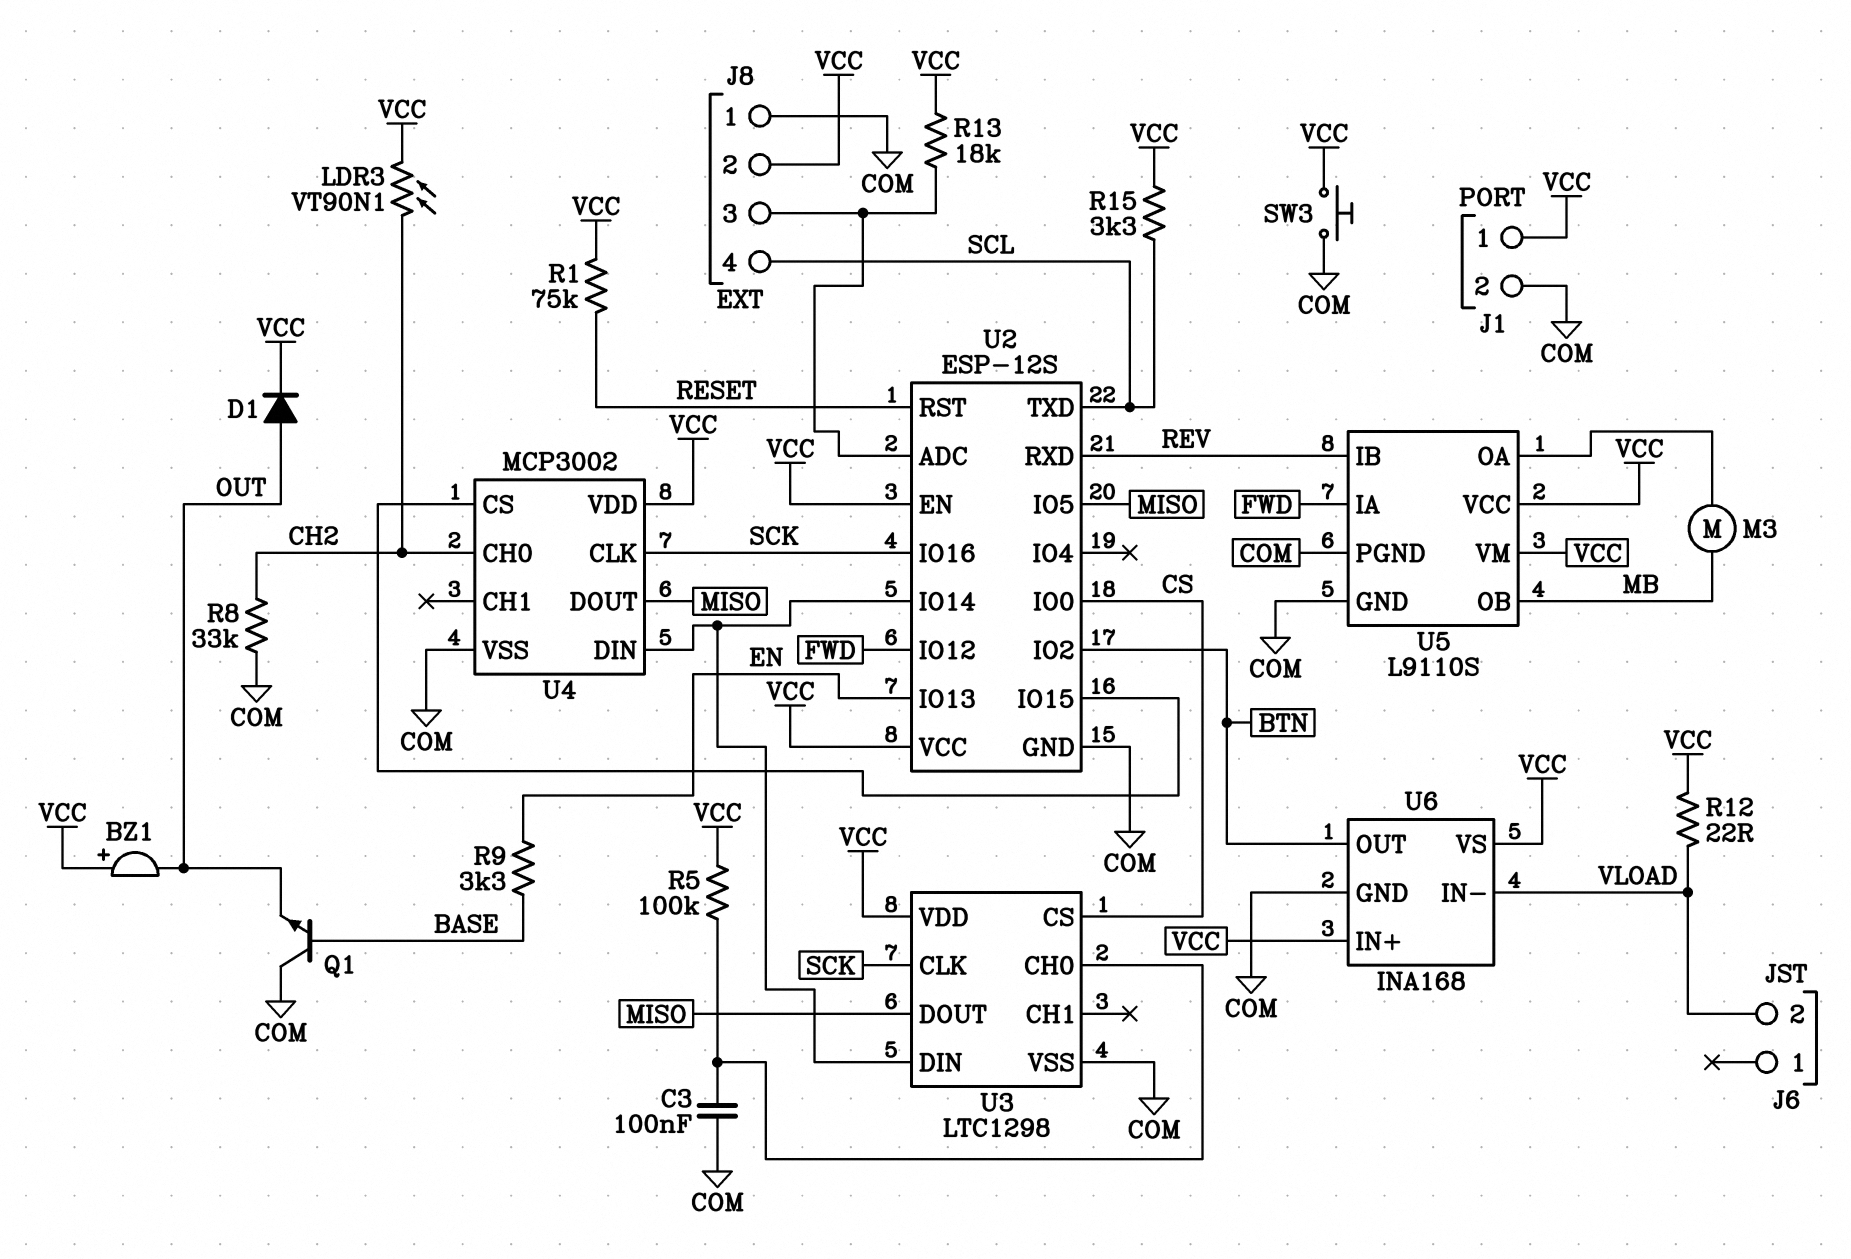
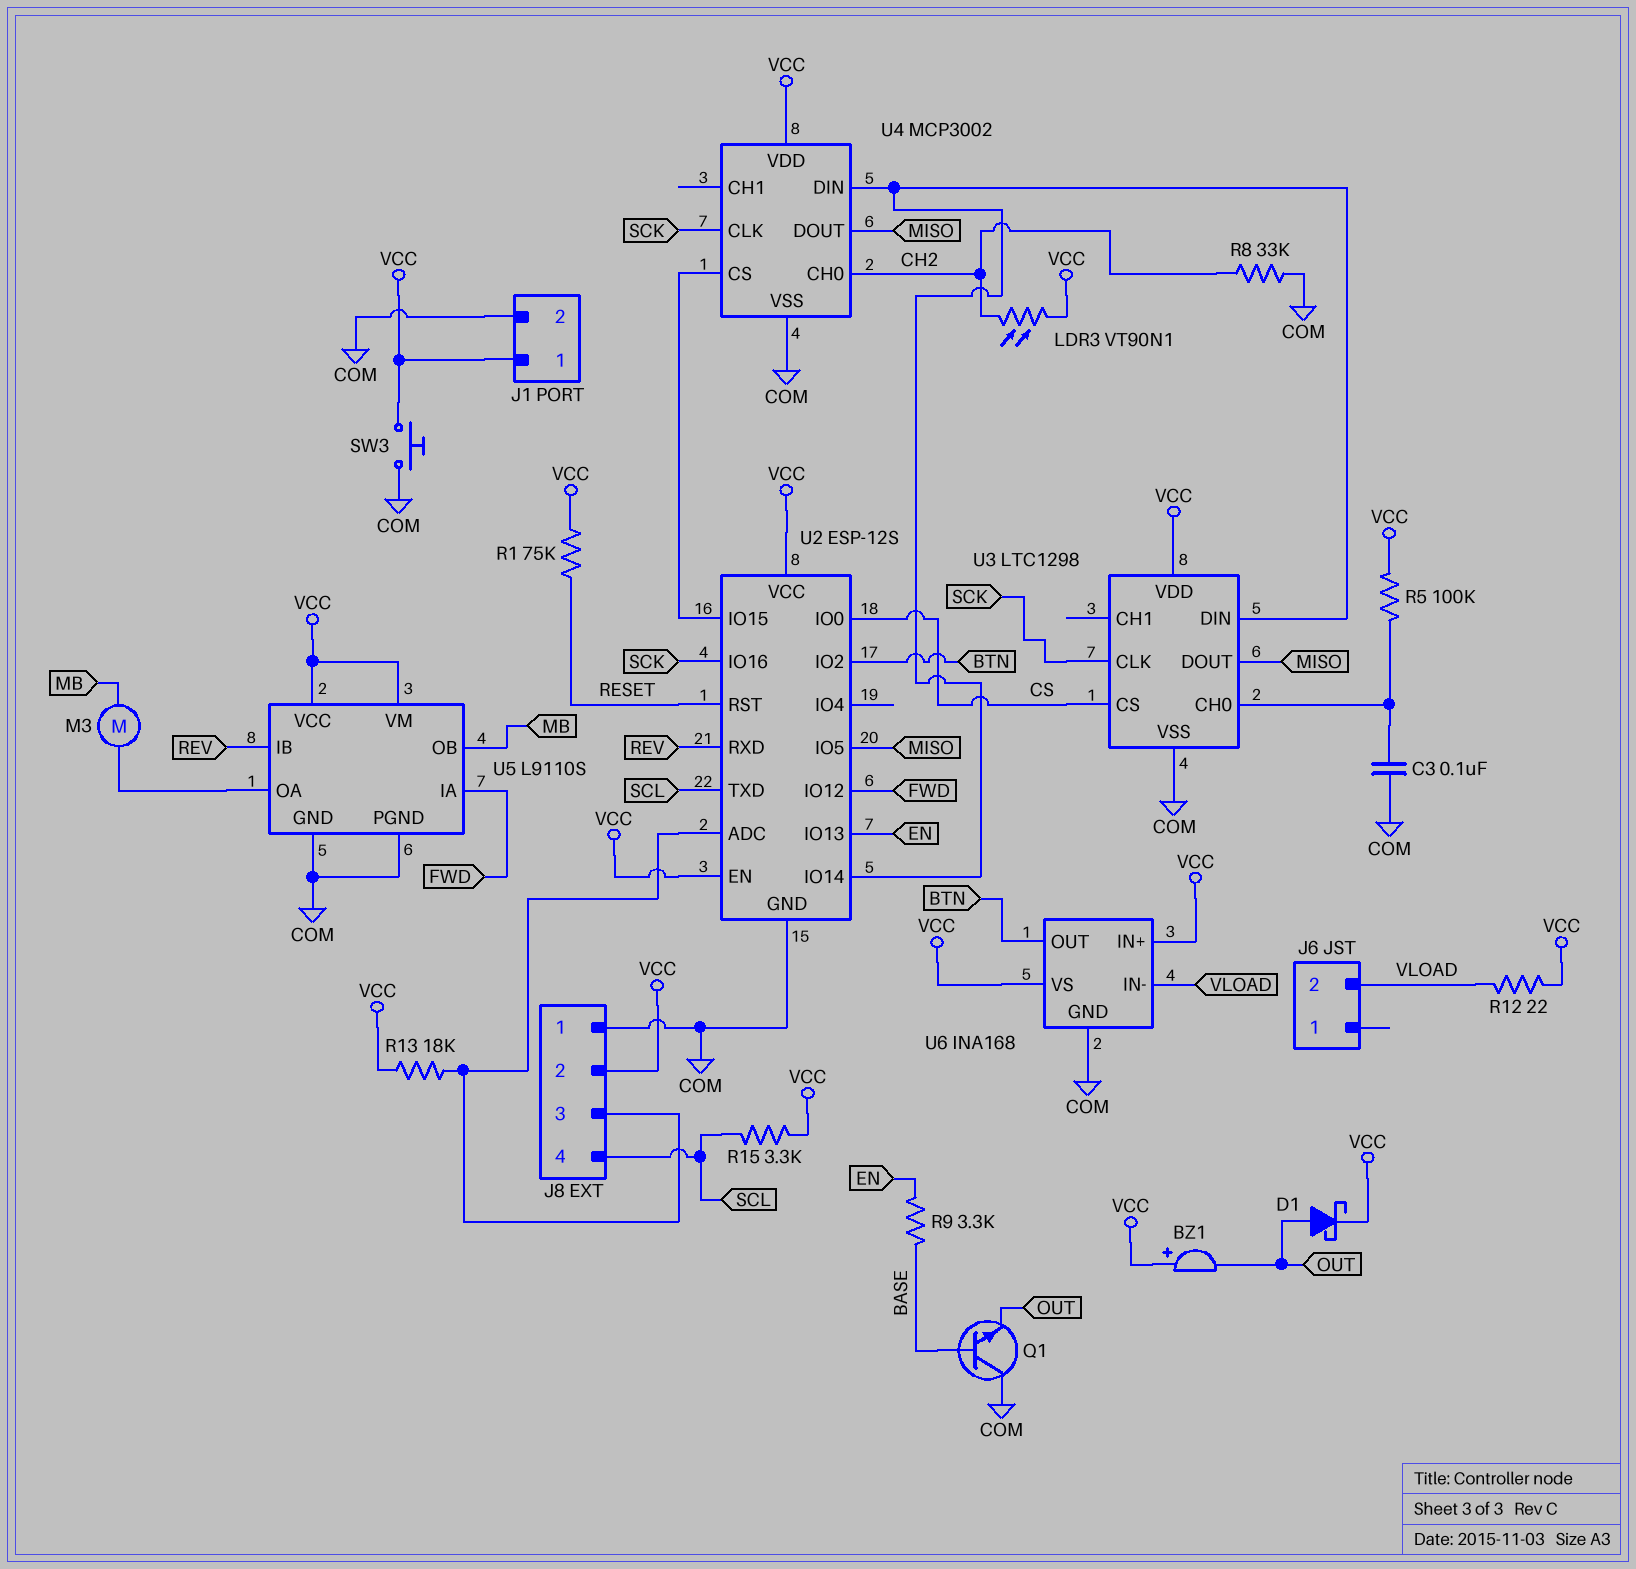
D1: diode (A OUT, K VCC) -> schottky (A OUT, K VCC)

